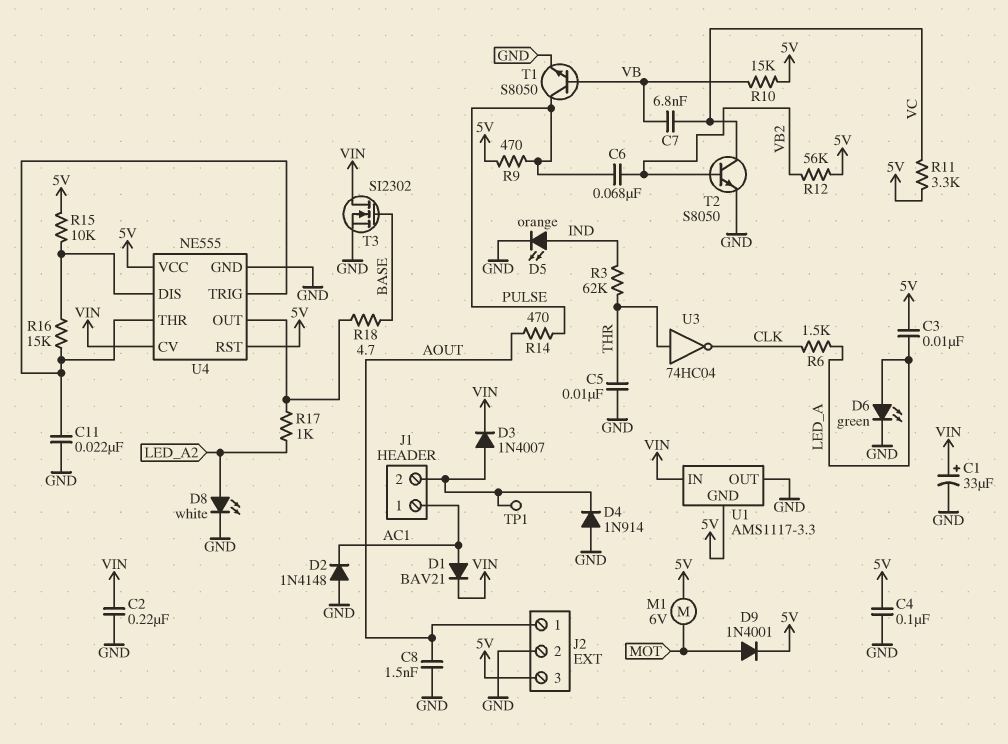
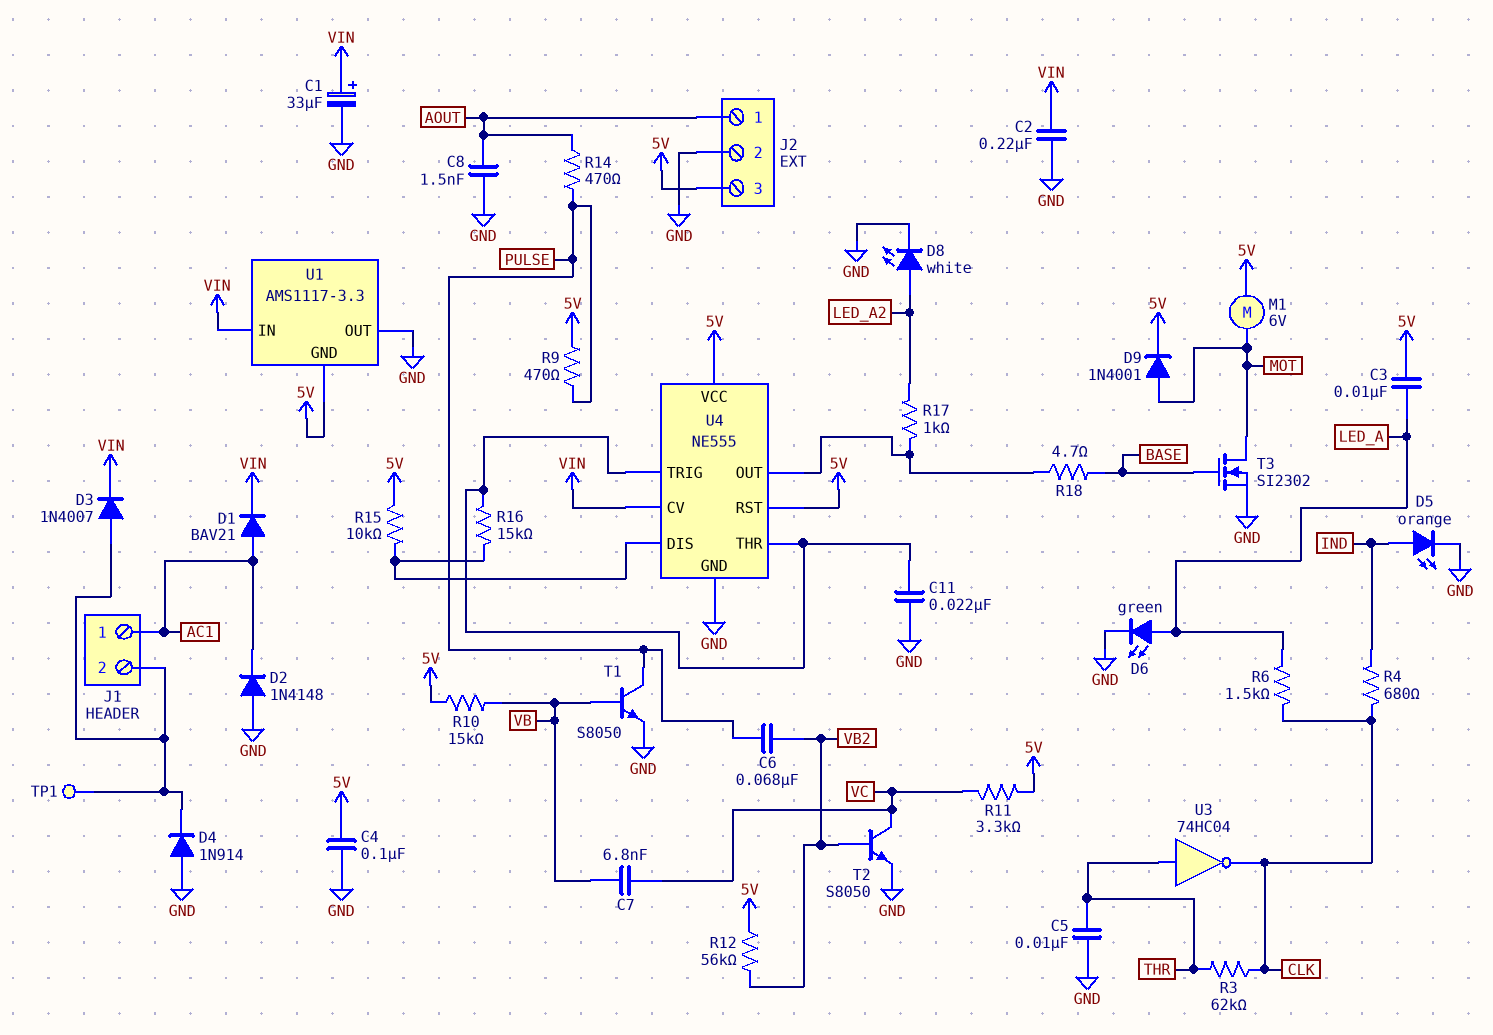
R3: 62k (IND, THR) -> 62k (CLK, THR)
R4: none -> 680 (CLK, IND)
T3: NMOS SI2302 (G BASE, D VIN, S GND) -> NMOS SI2302 (G BASE, D MOT, S GND)

